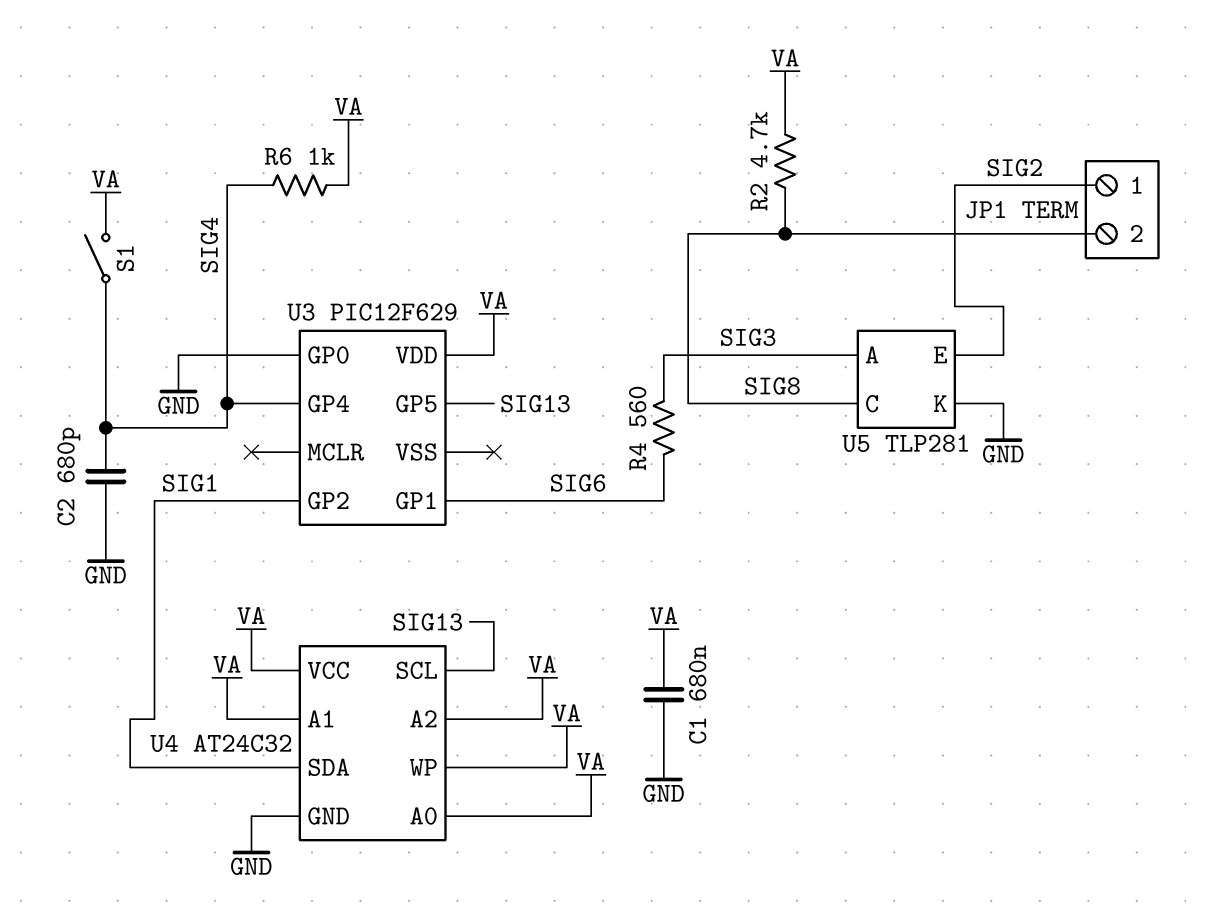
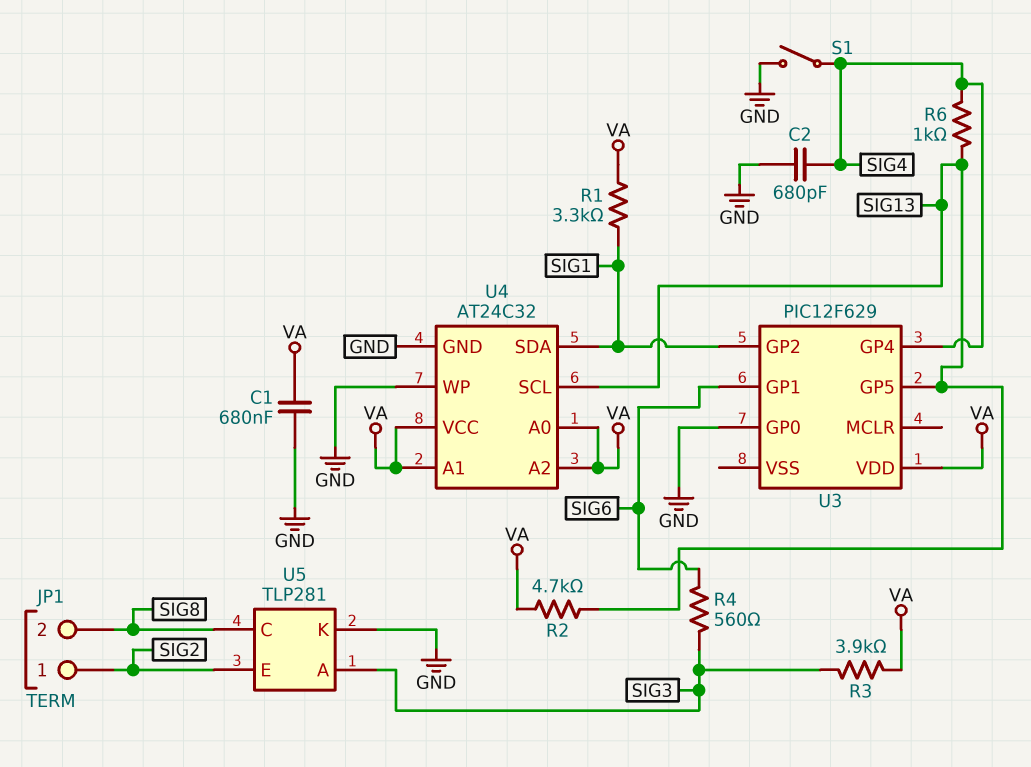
R1: none -> 3.3k (SIG1, VA)
R2: 4.7k (SIG8, VA) -> 4.7k (SIG13, VA)
R3: none -> 3.9k (SIG3, VA)
R6: 1k (SIG4, VA) -> 1k (SIG4, SIG13)
S1: switch (SIG4, VA) -> switch (GND, SIG4)
U4 pin WP: VA -> GND

